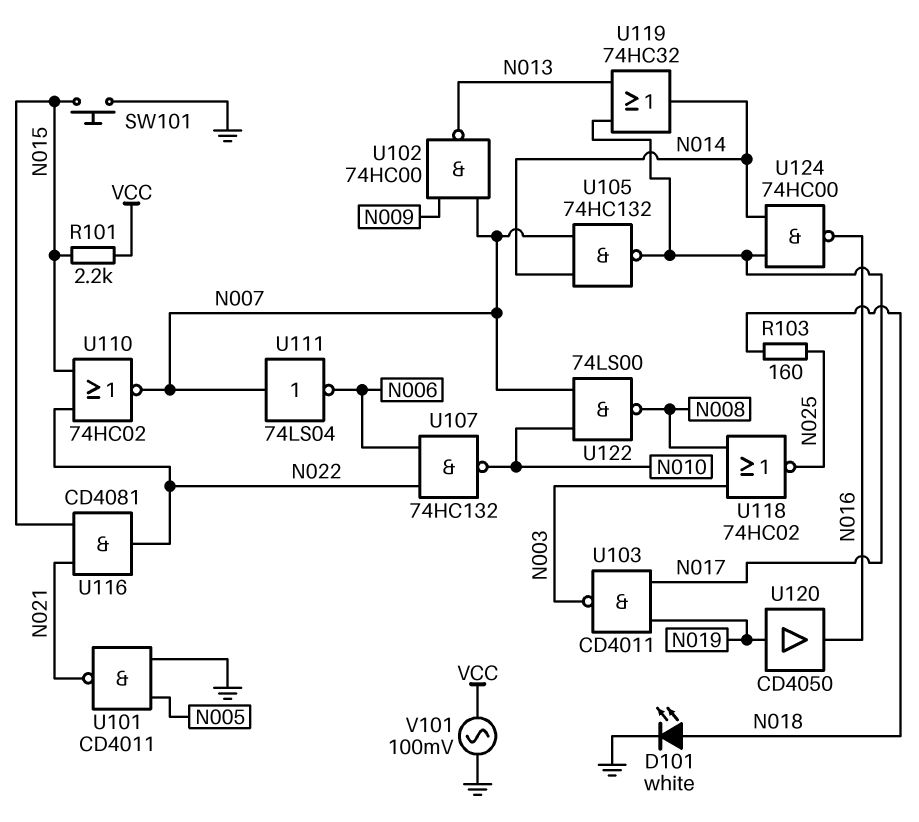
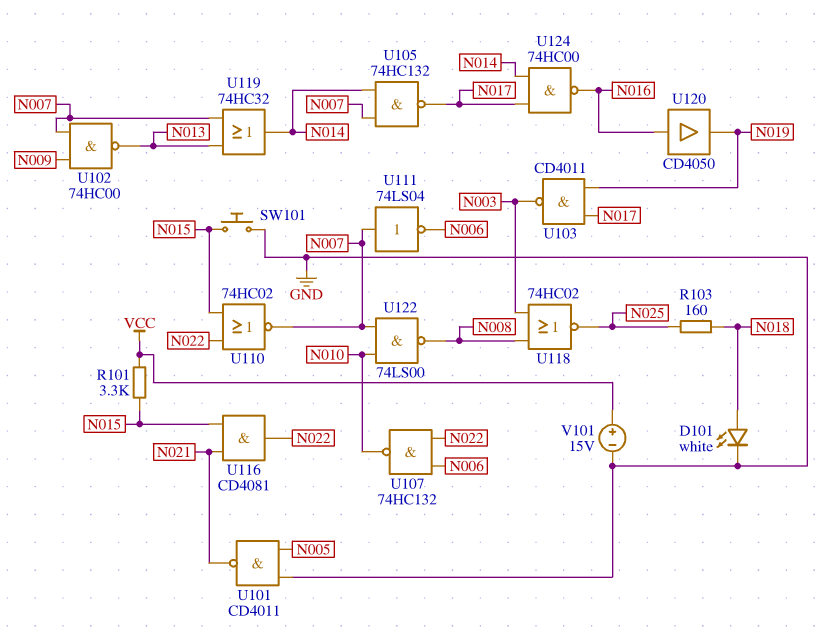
R101: 2.2k (N015, VCC) -> 3.3k (N015, VCC)
U119: OR 74HC32 (in N013, in N017, out N014) -> OR 74HC32 (in N007, in N013, out N014)
U120: buffer CD4050 (in N019, out N016) -> buffer CD4050 (in N016, out N019)
V101: AC 100mV (GND, VCC) -> 15V (plus VCC, minus GND)

